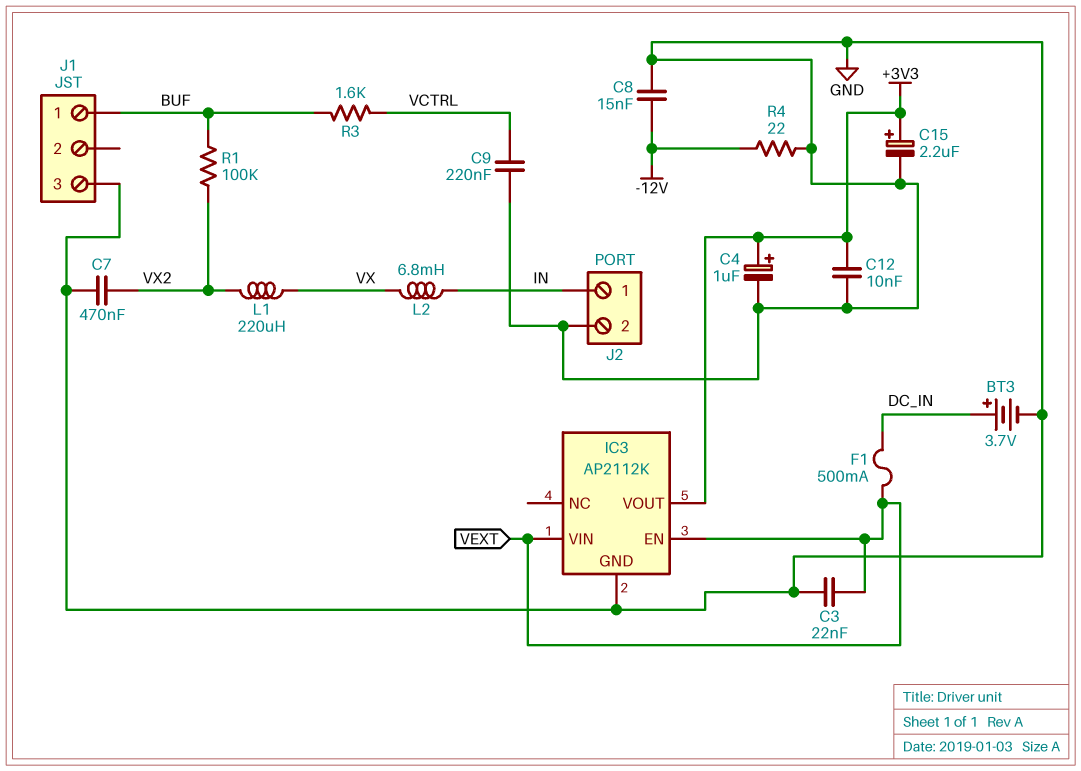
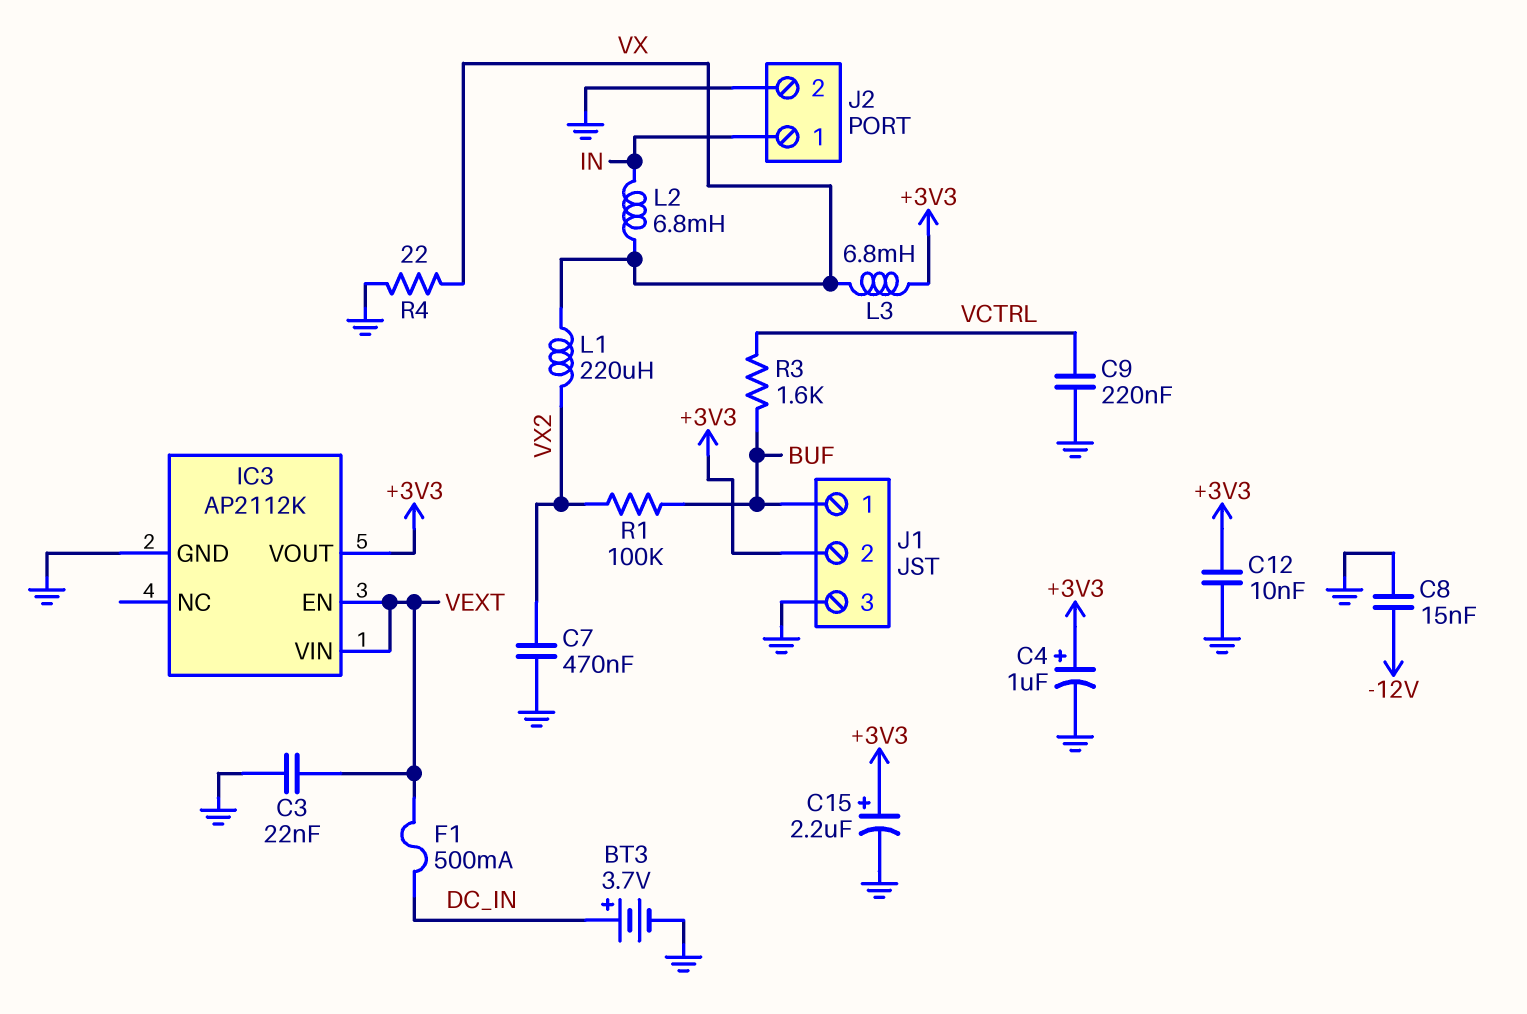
J1 pin 2: none -> +3V3
L3: none -> 6.8mH (+3V3, VX)
R4: 22 (-12V, GND) -> 22 (GND, VX)

